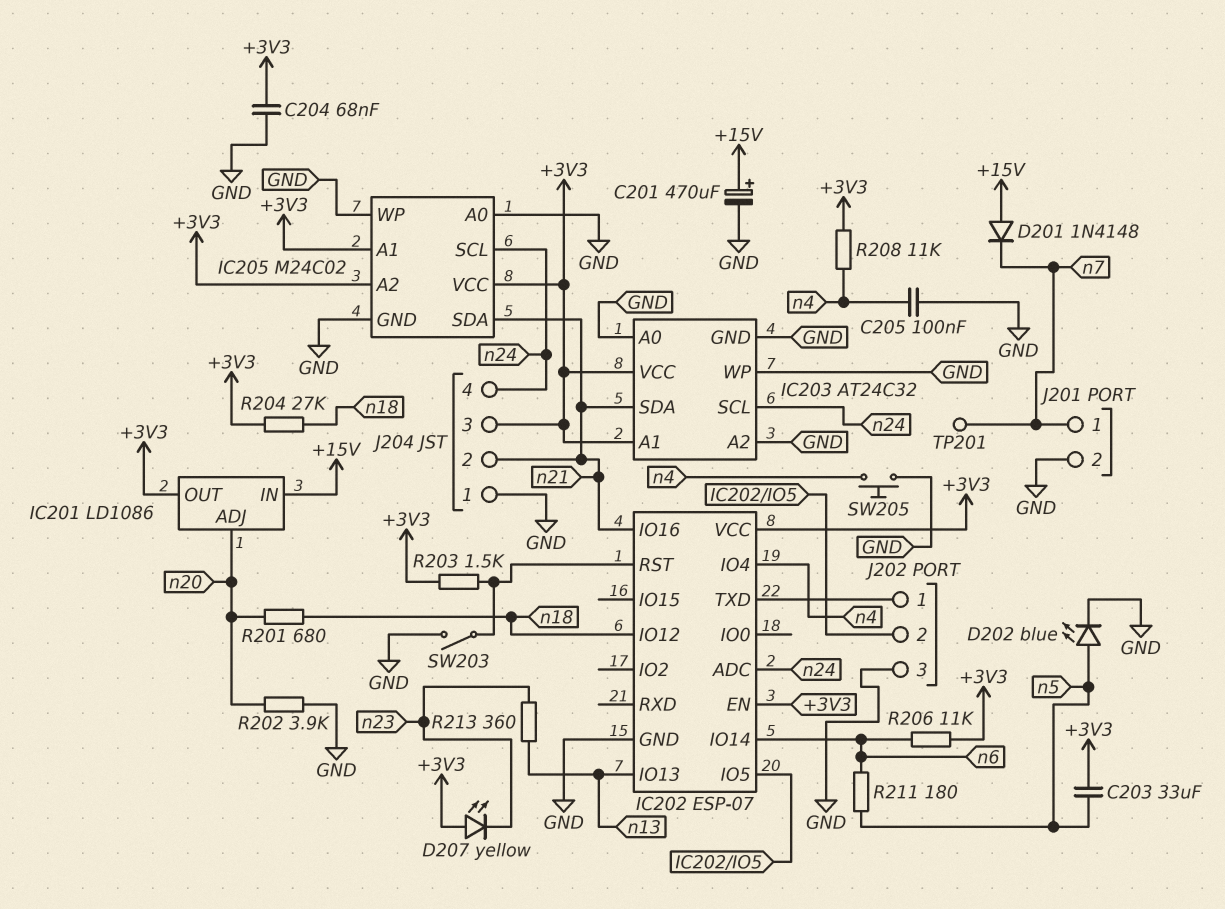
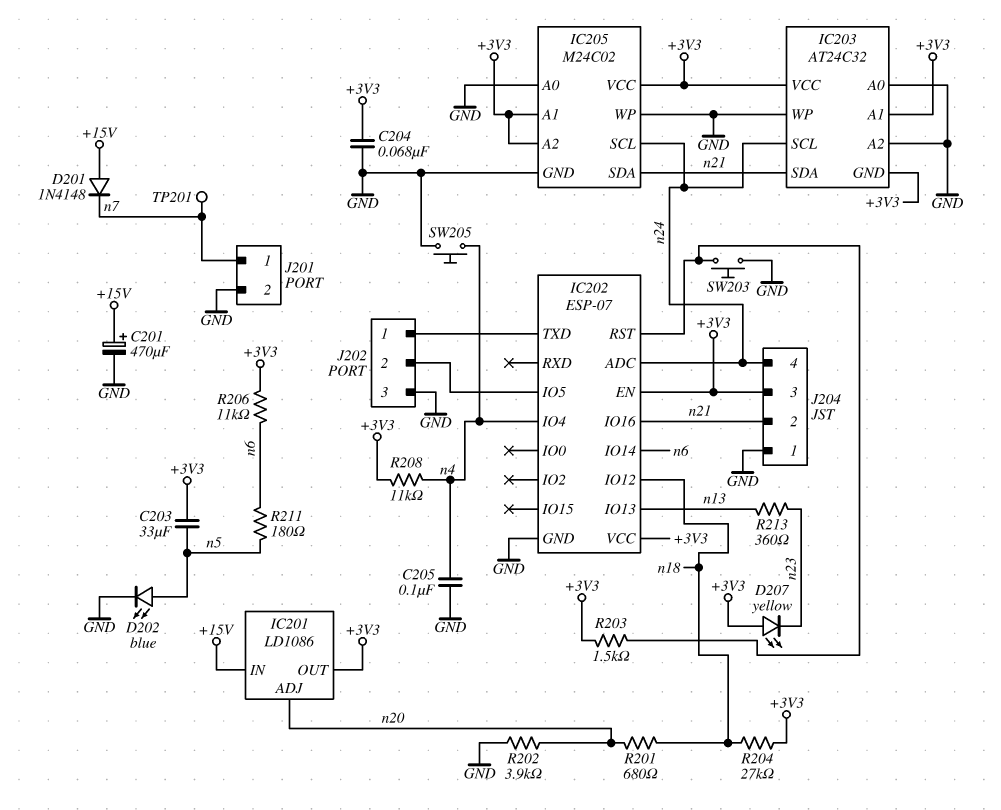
IC203 pin GND: GND -> +3V3
SW203: switch (GND, IC202/RST) -> button (GND, IC202/RST)

